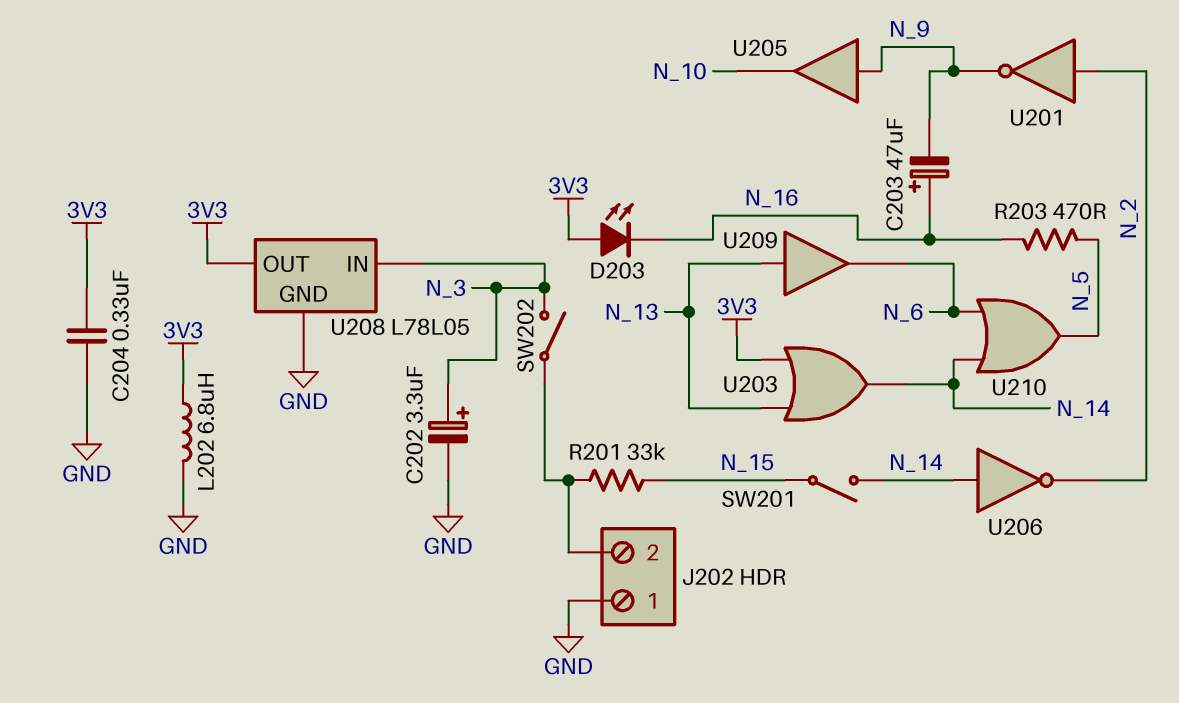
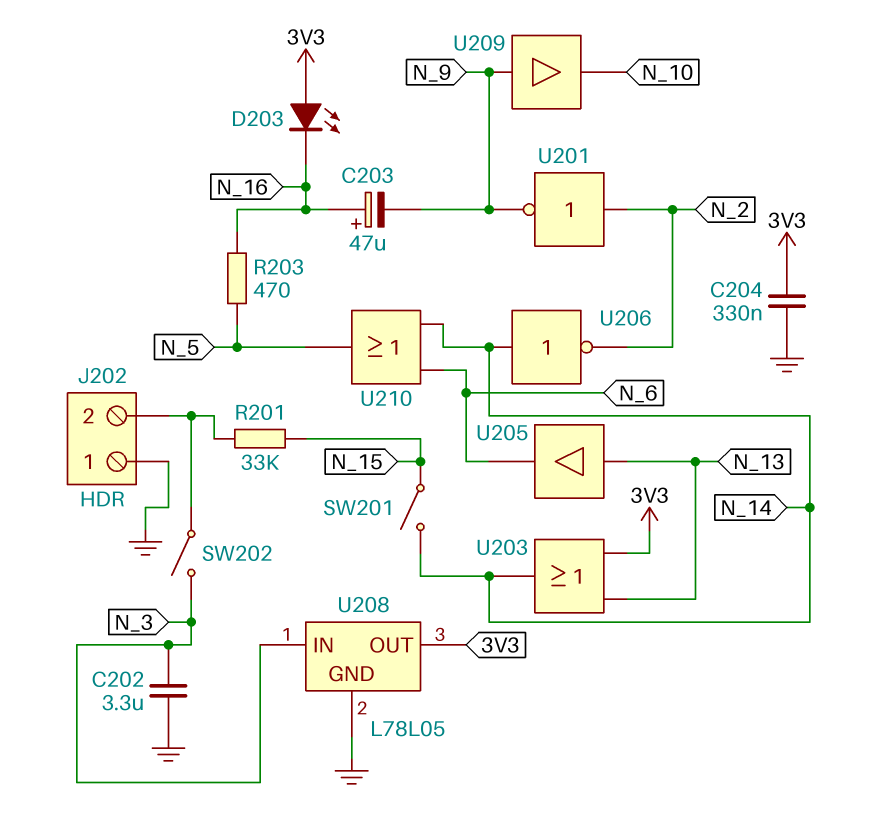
C202: 3.3uF (plus N_3, minus GND) -> 3.3uF (GND, N_3)
L202: 6.8uH (3V3, GND) -> none
U205: buffer (in N_9, out N_10) -> buffer (in N_13, out N_6)
U209: buffer (in N_13, out N_6) -> buffer (in N_9, out N_10)

